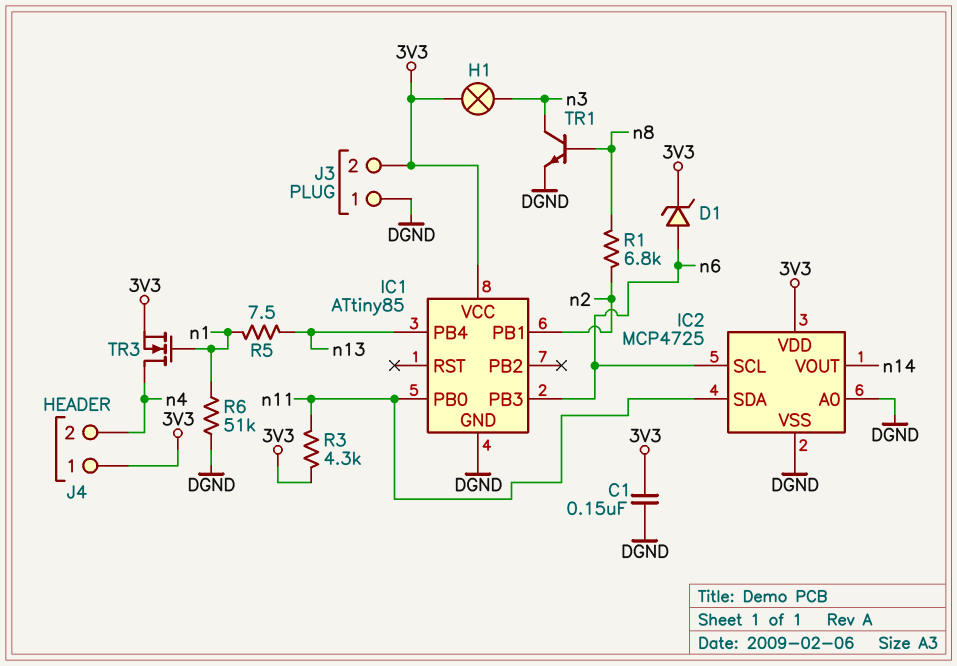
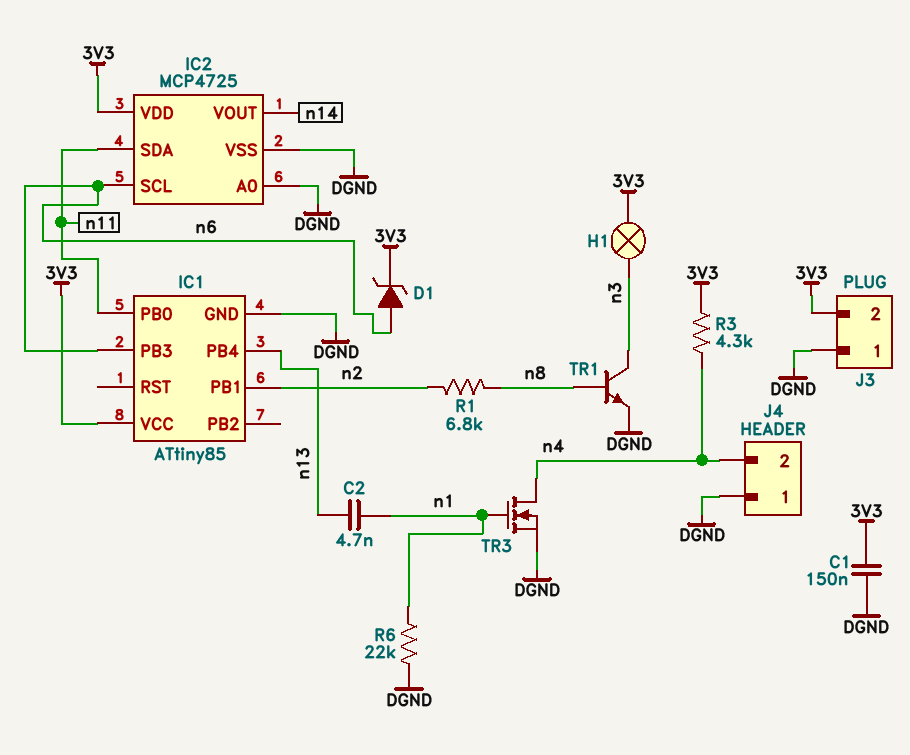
C2: none -> 4.7nF (n1, n13)
J4 pin 1: 3V3 -> DGND
R3: 4.3k (3V3, n11) -> 4.3k (3V3, n4)
R5: 7.5 (n1, n13) -> none
R6: 51k (DGND, n1) -> 22k (DGND, n1)
TR3: NMOS (G n1, D n4, S 3V3) -> NMOS (G n1, D n4, S DGND)

